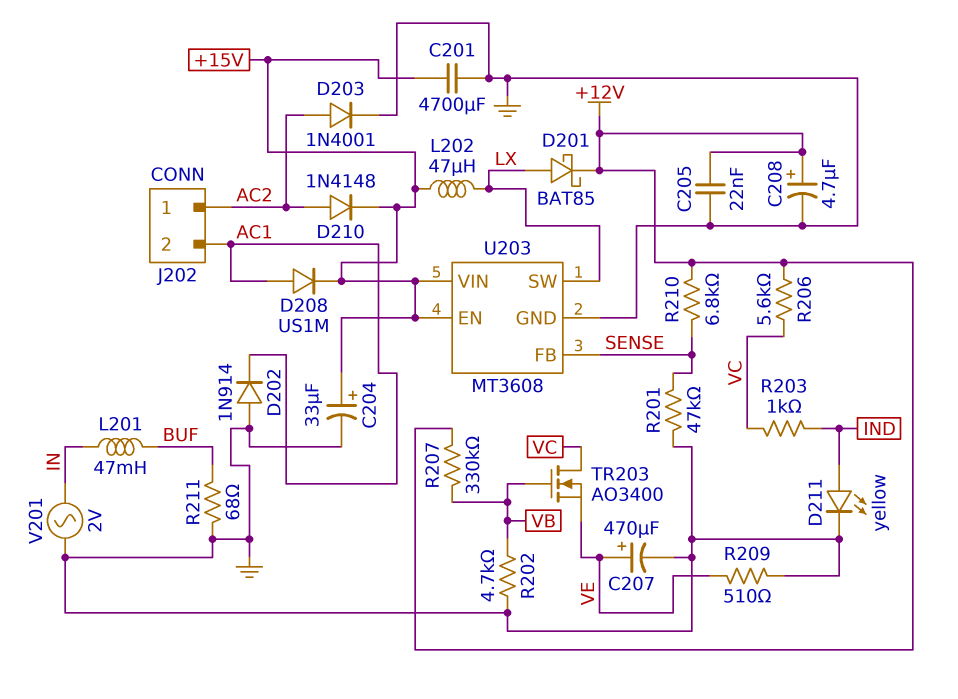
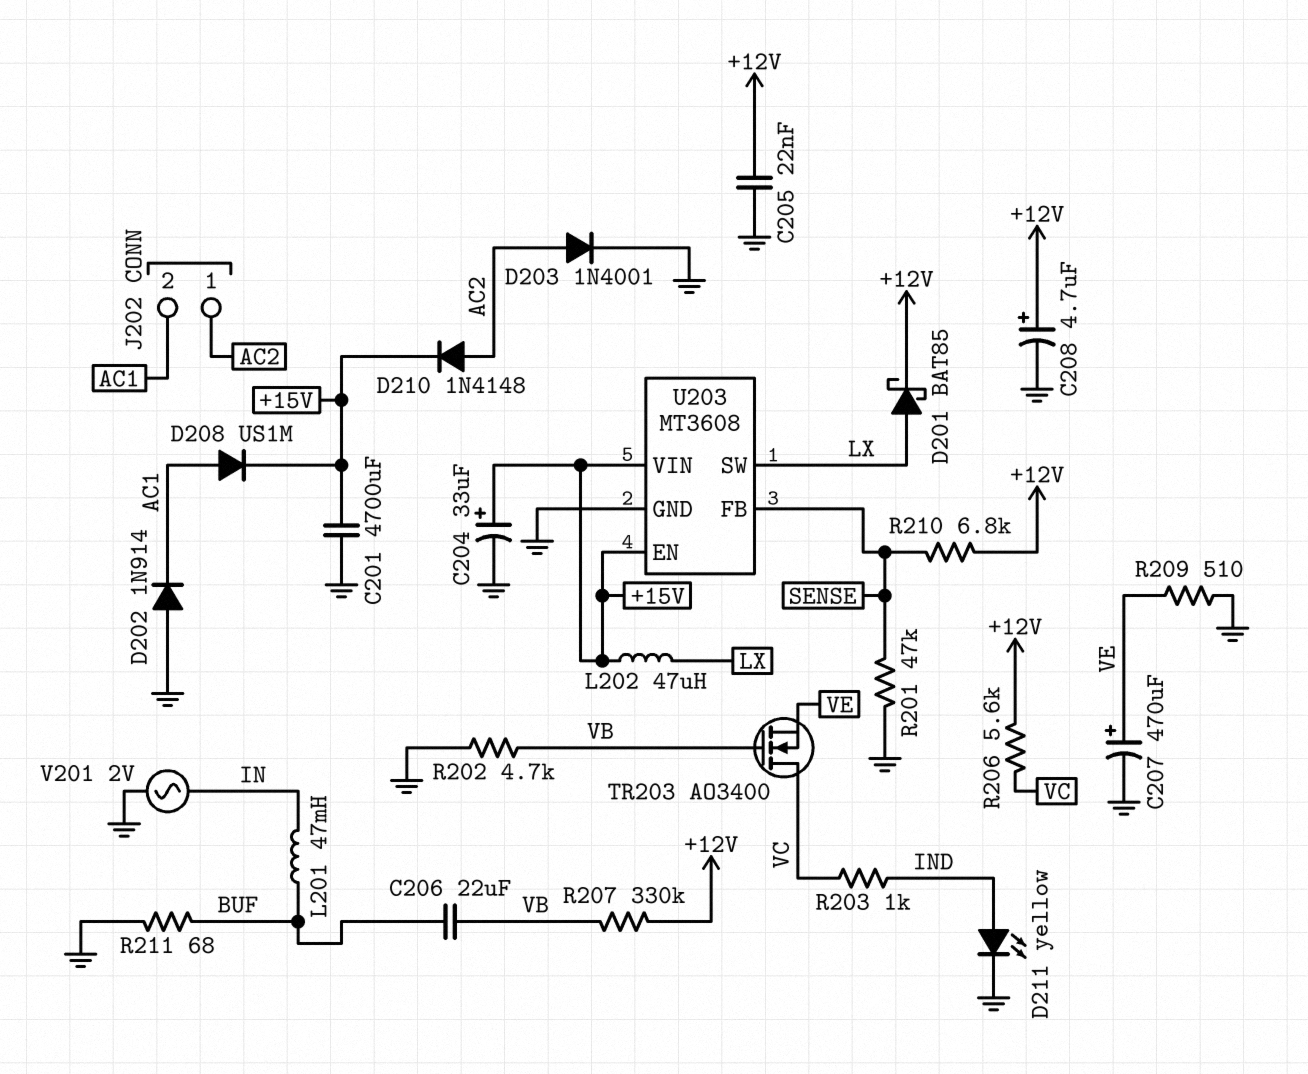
C206: none -> 22uF (BUF, VB)

